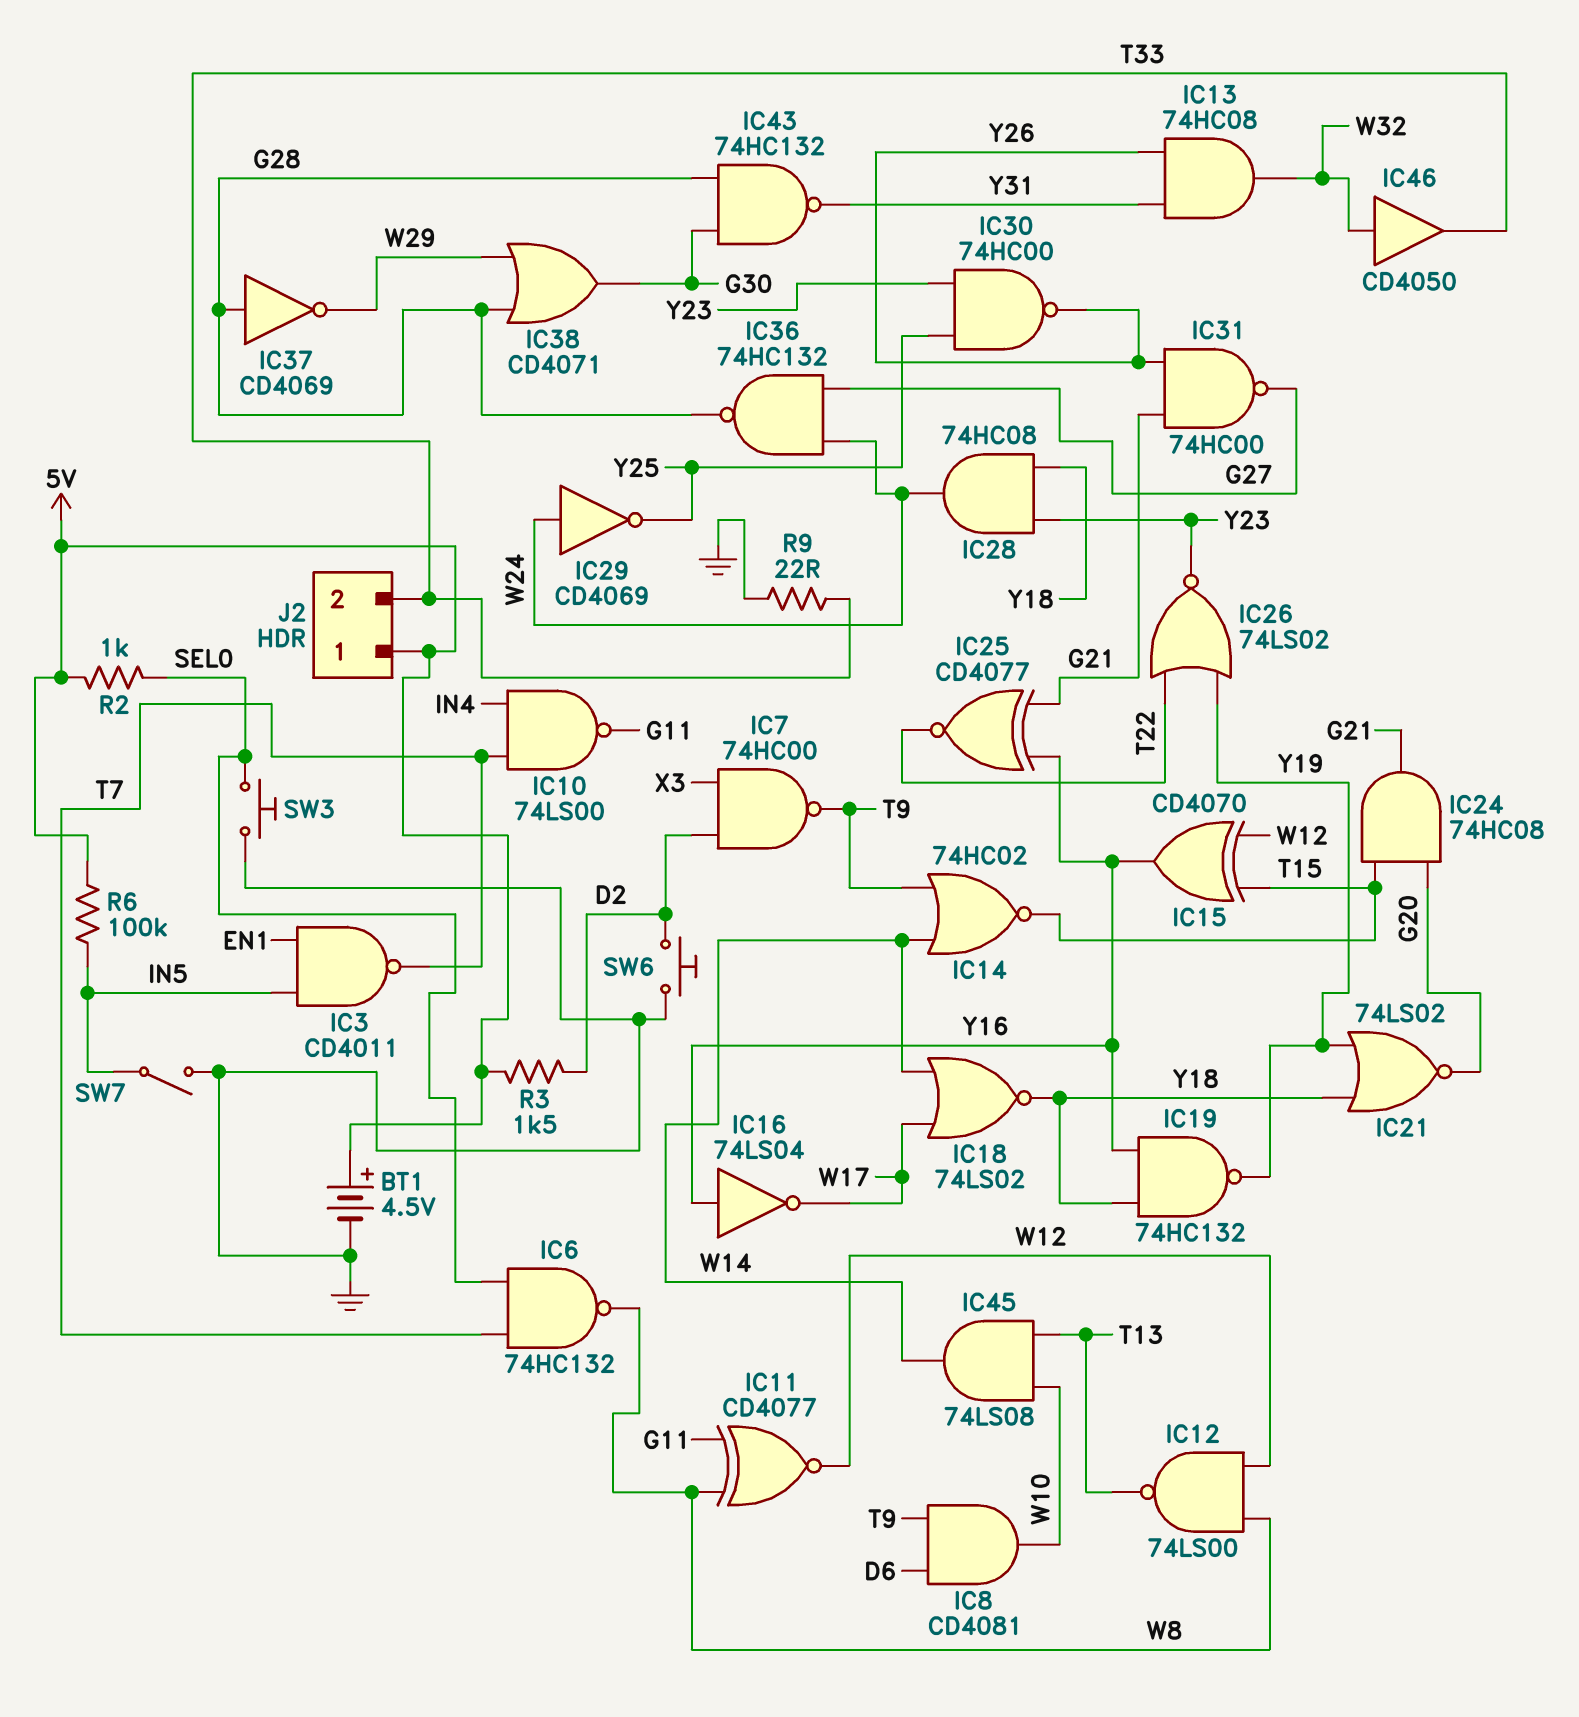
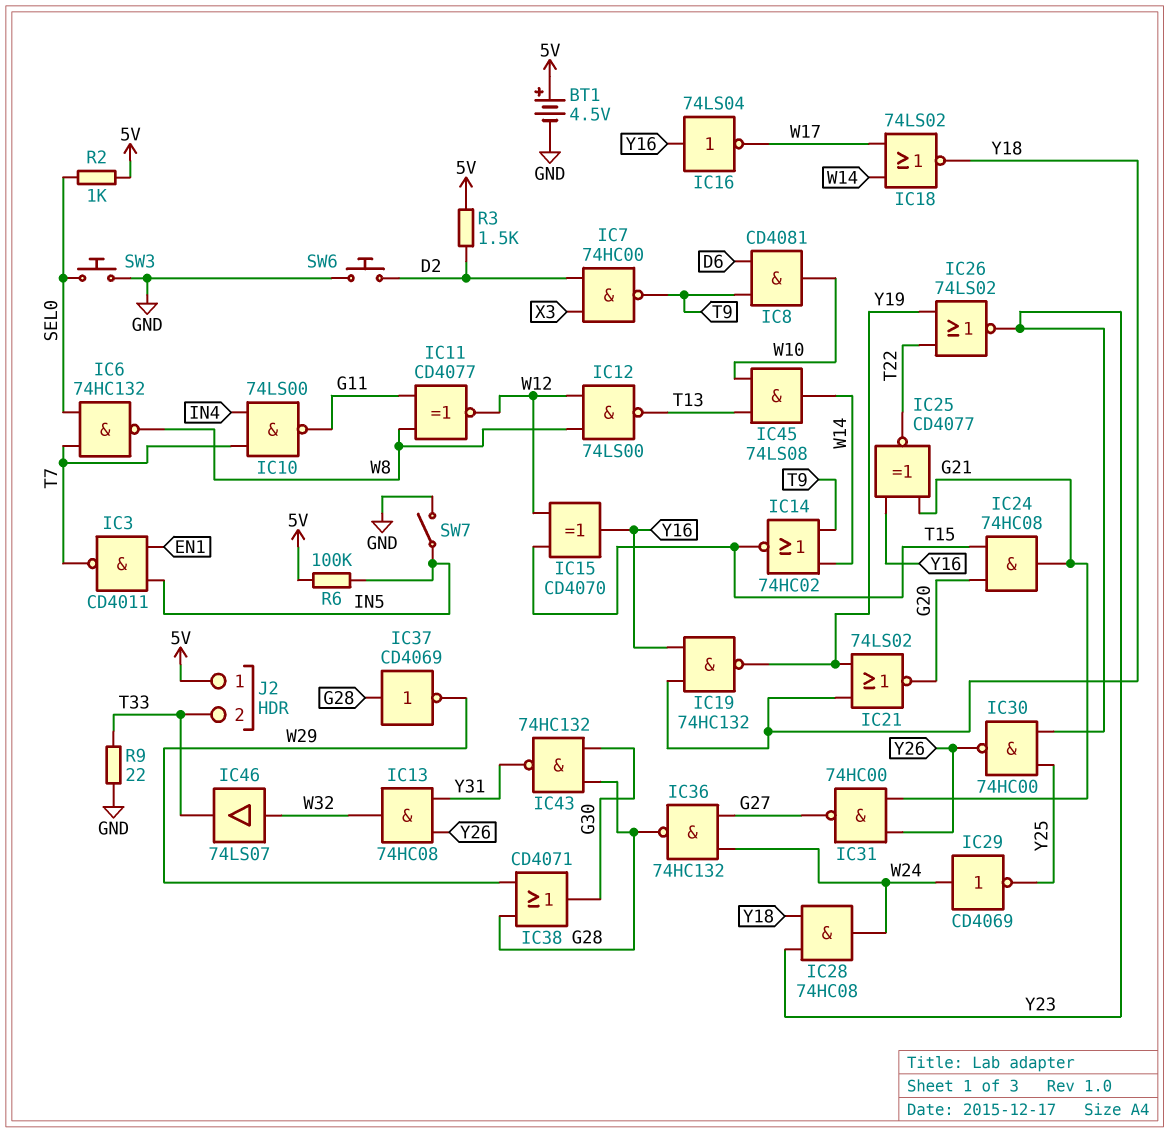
IC46: buffer CD4050 (in W32, out T33) -> buffer 74LS07 (in W32, out T33)

